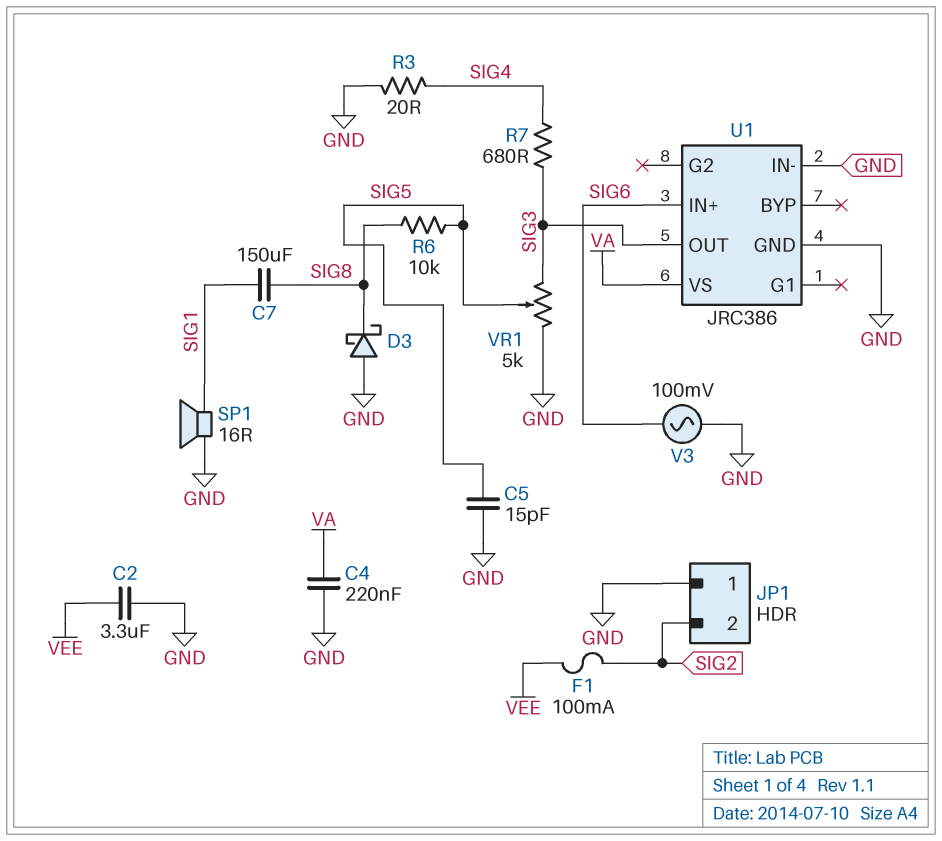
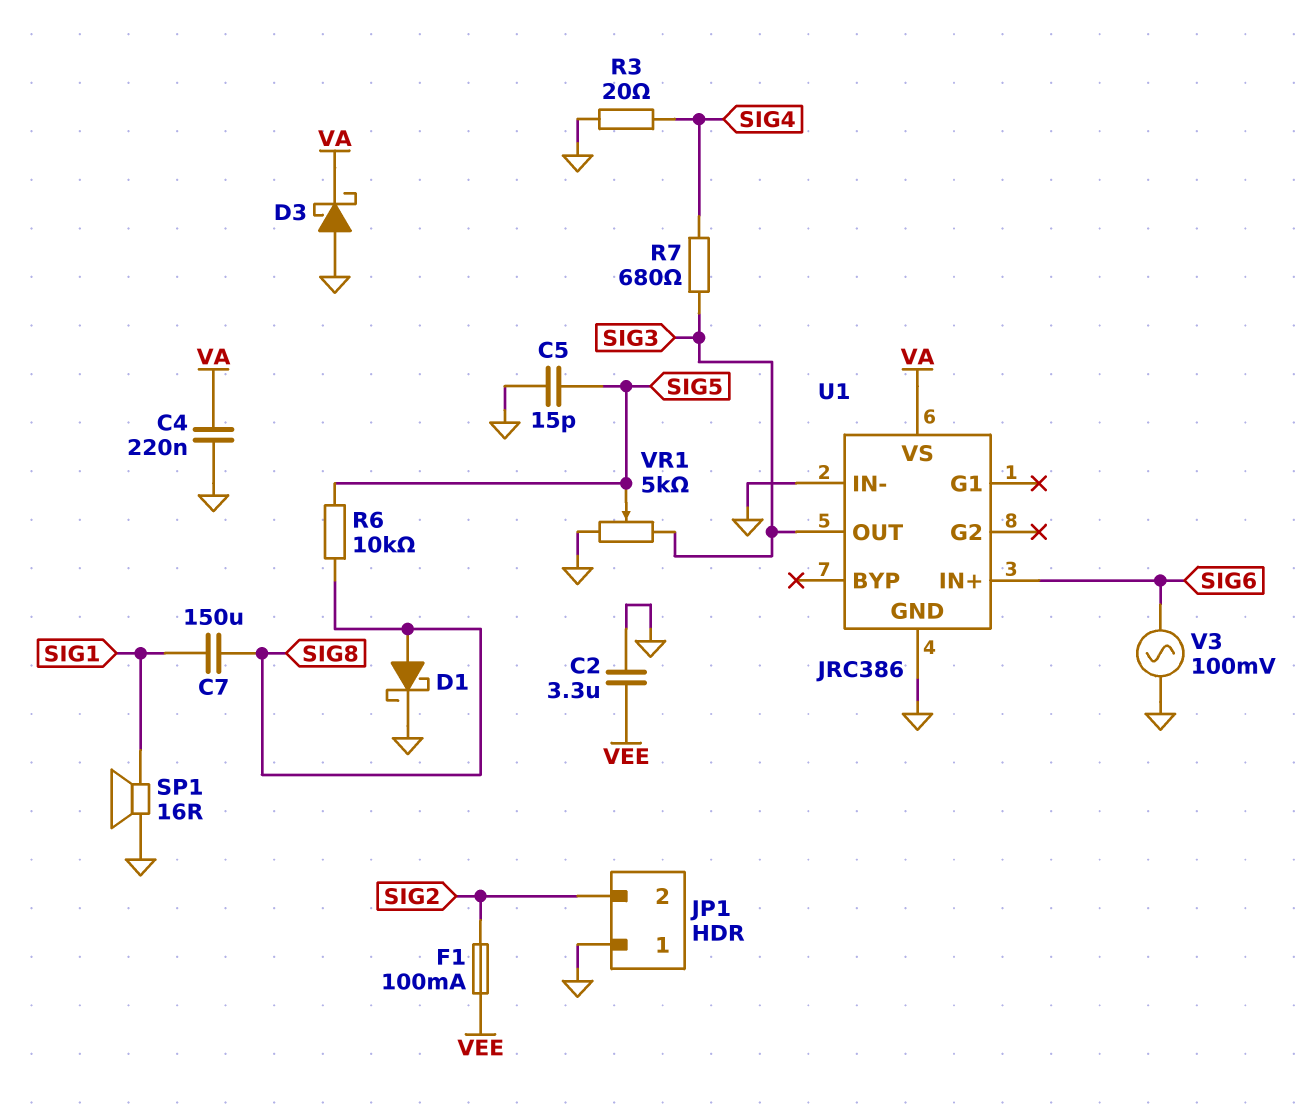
D1: none -> schottky (A SIG8, K GND)
D3: schottky (A GND, K SIG8) -> schottky (A GND, K VA)

